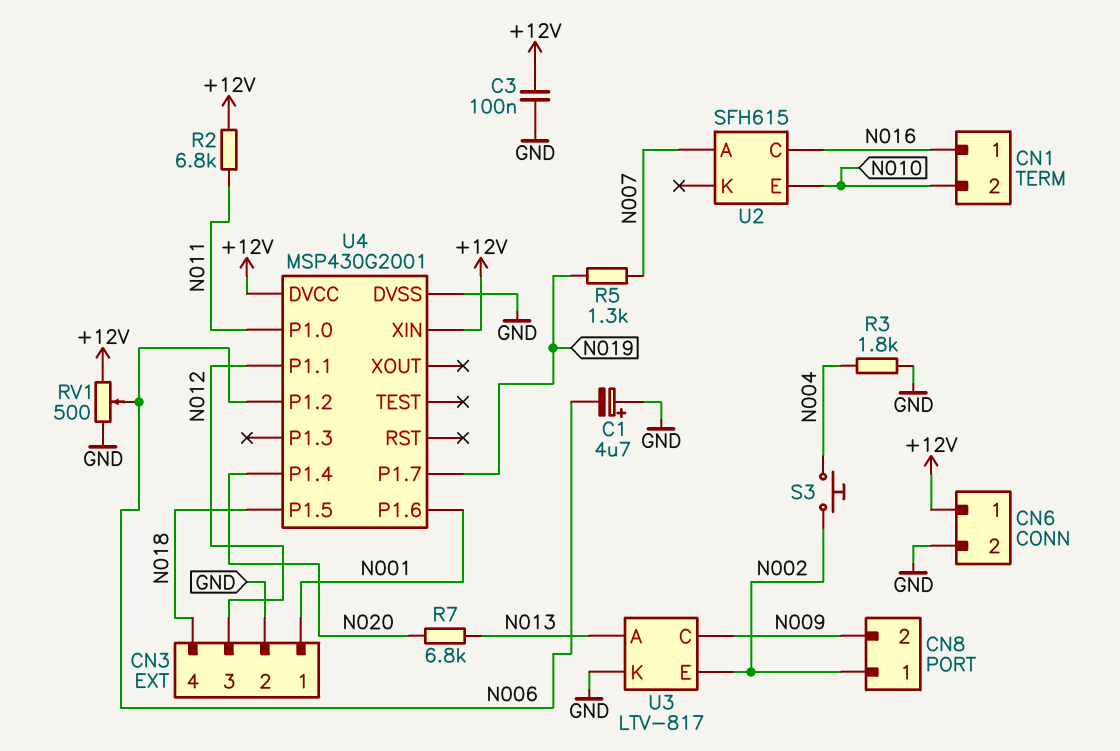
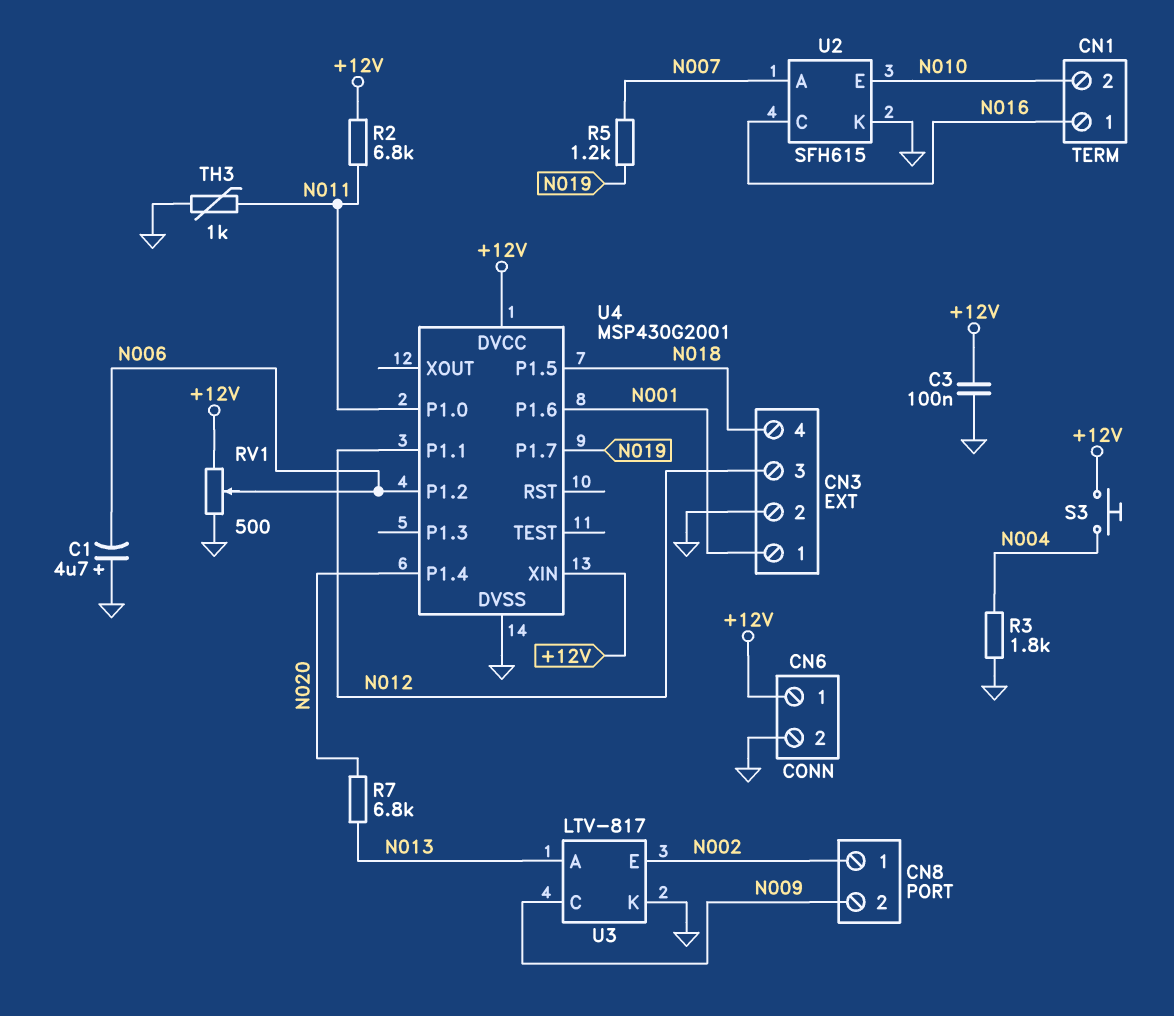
R5: 1.3k (N007, N019) -> 1.2k (N007, N019)
S3: button (N002, N004) -> button (+12V, N004)
TH3: none -> 1k (GND, N011)
U2 pin K: none -> GND

